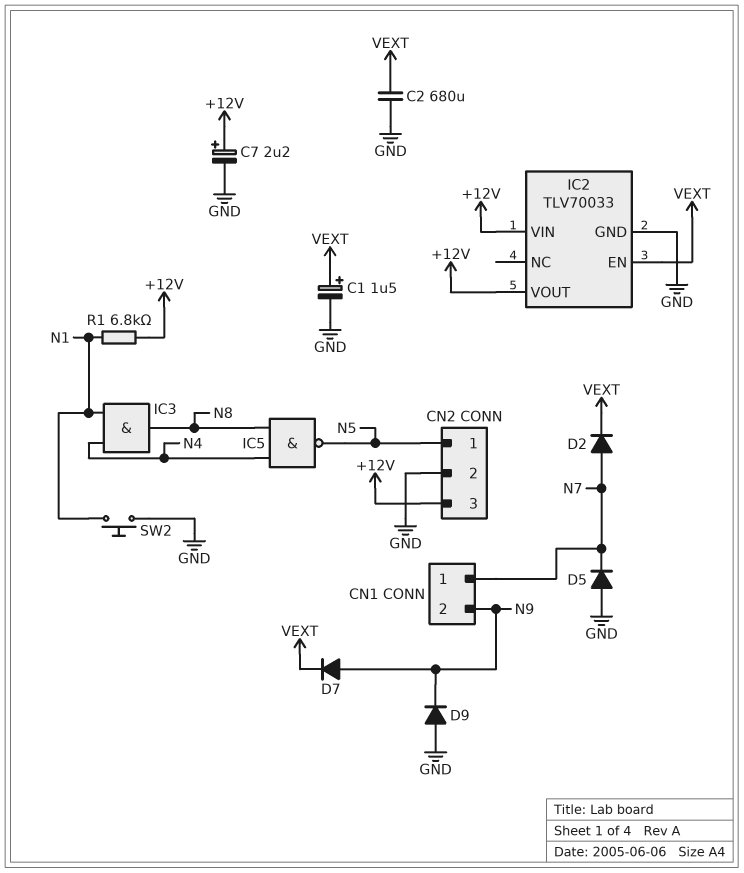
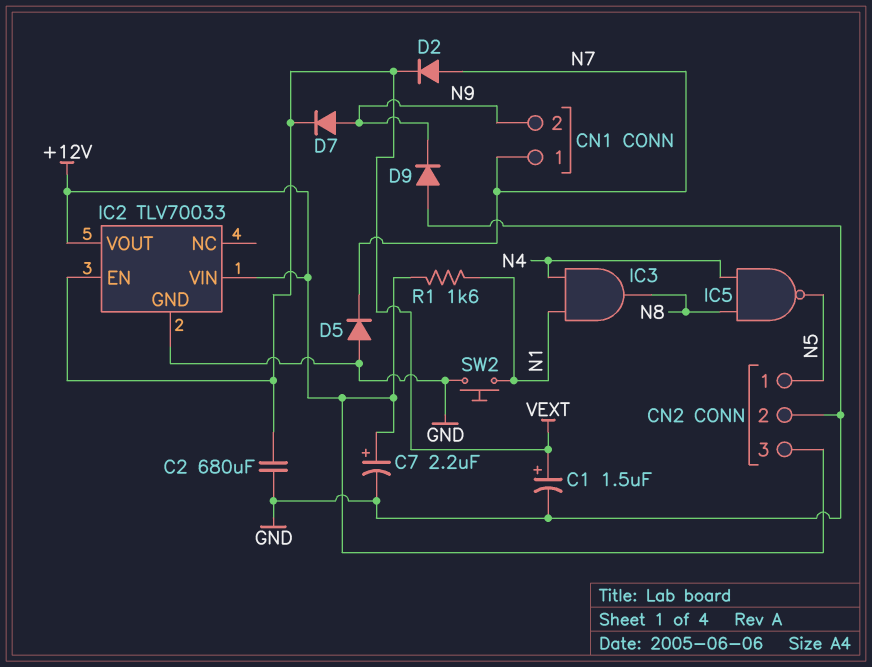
R1: 6.8k (+12V, N1) -> 1.6k (+12V, N1)

